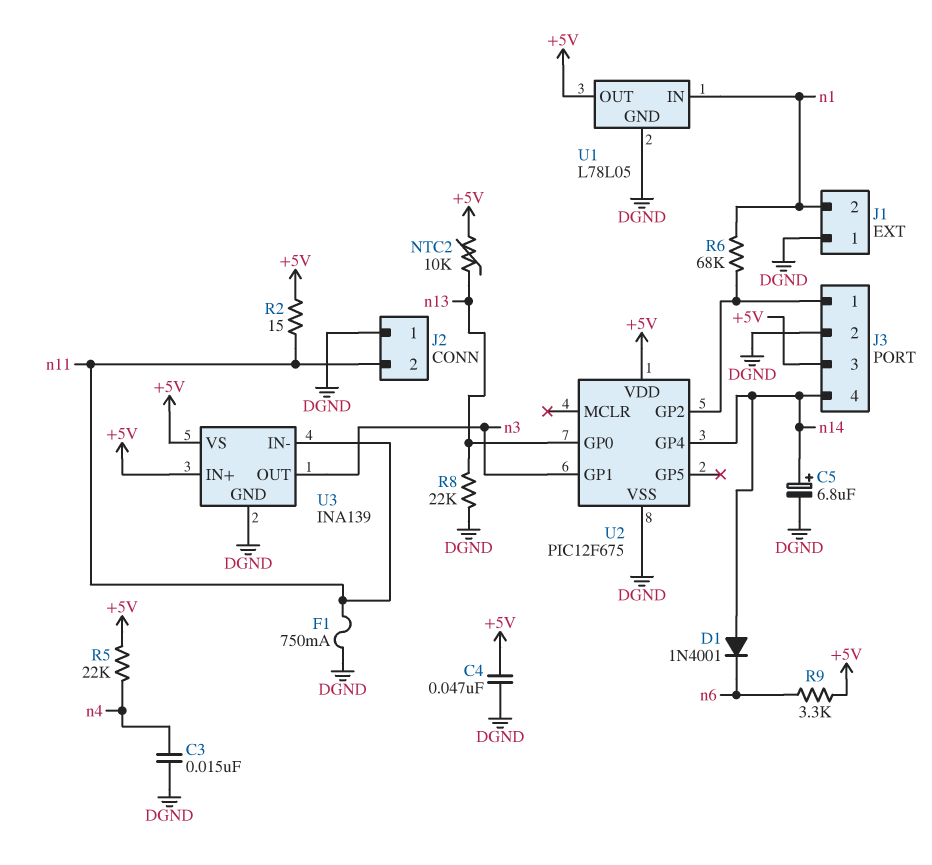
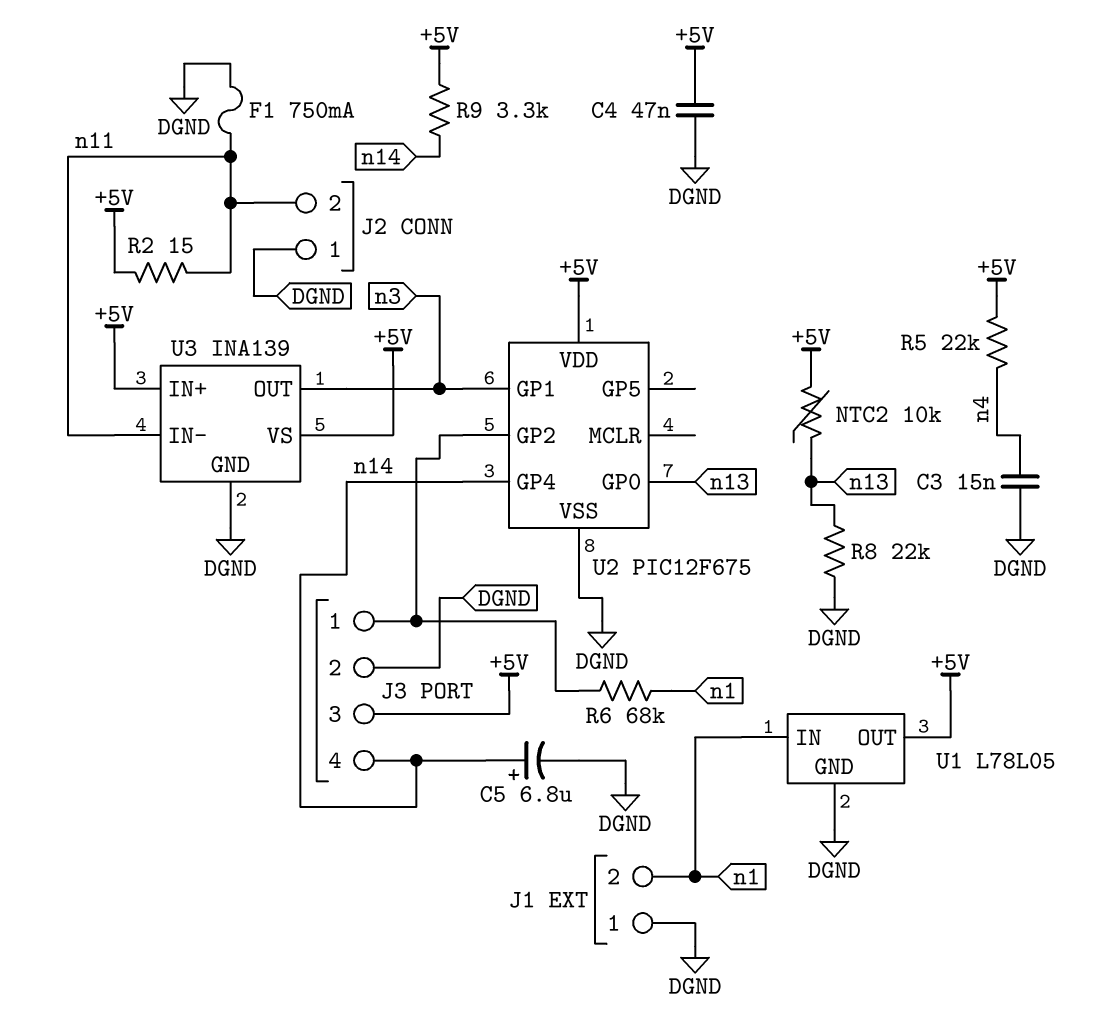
D1: diode 1N4001 (A n14, K n6) -> none
R9: 3.3k (+5V, n6) -> 3.3k (+5V, n14)

